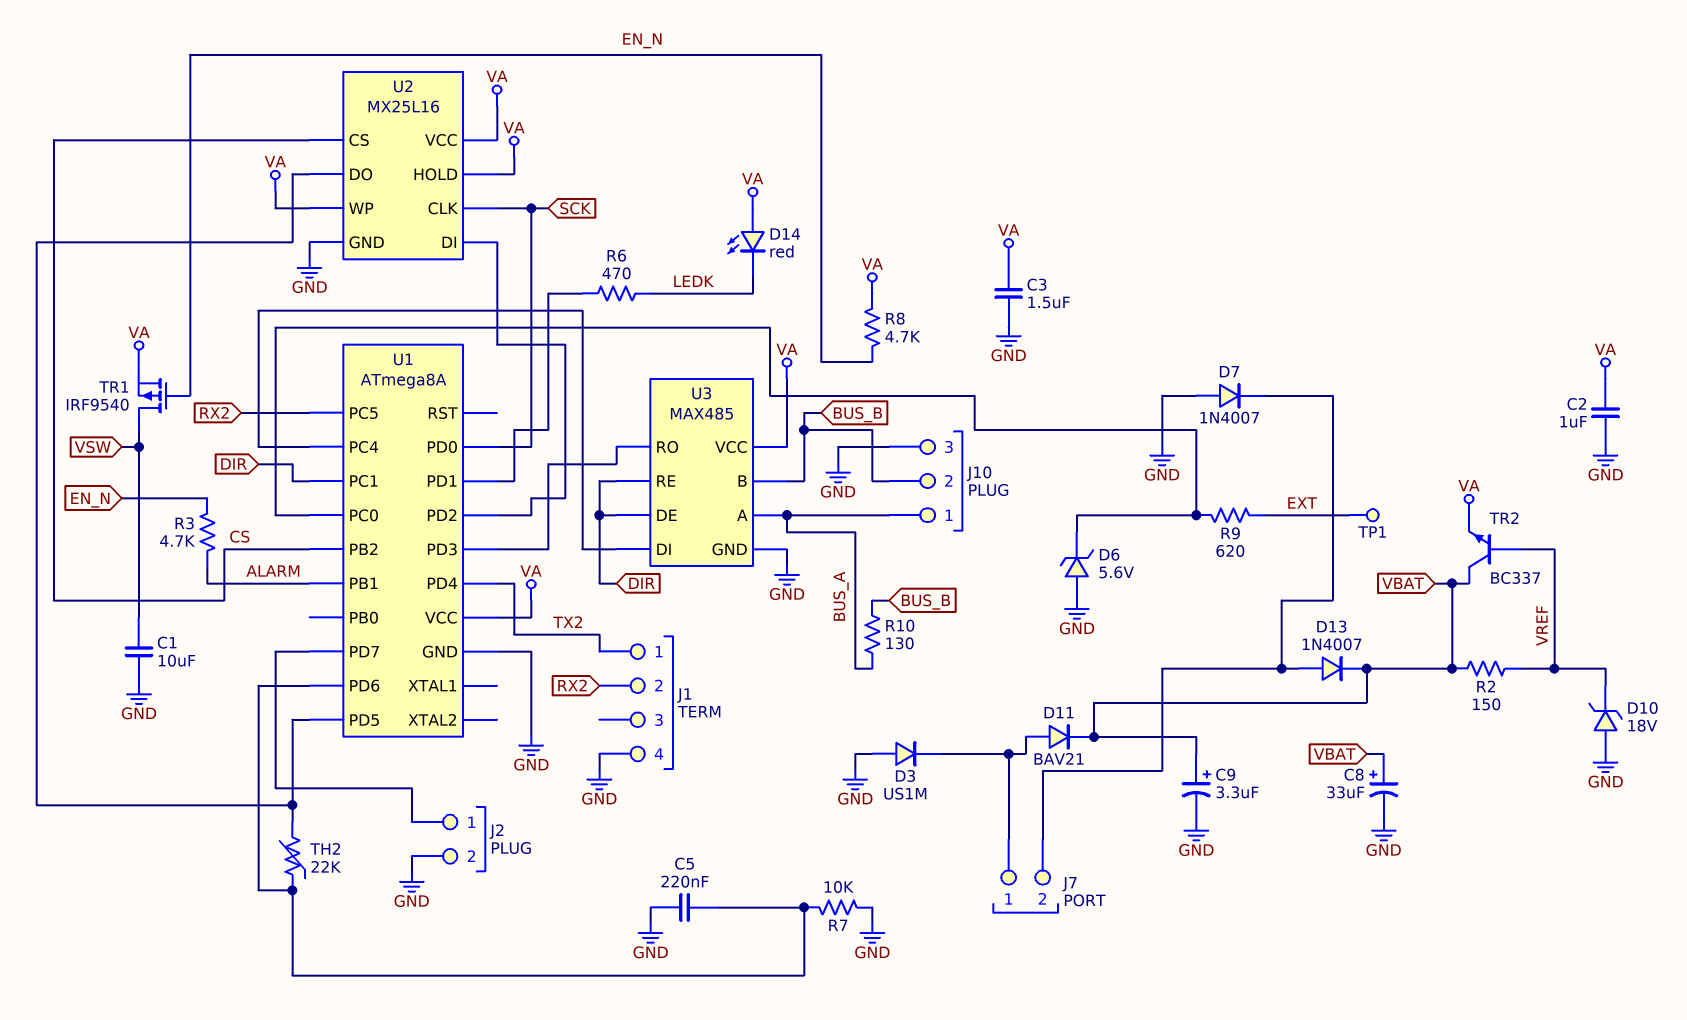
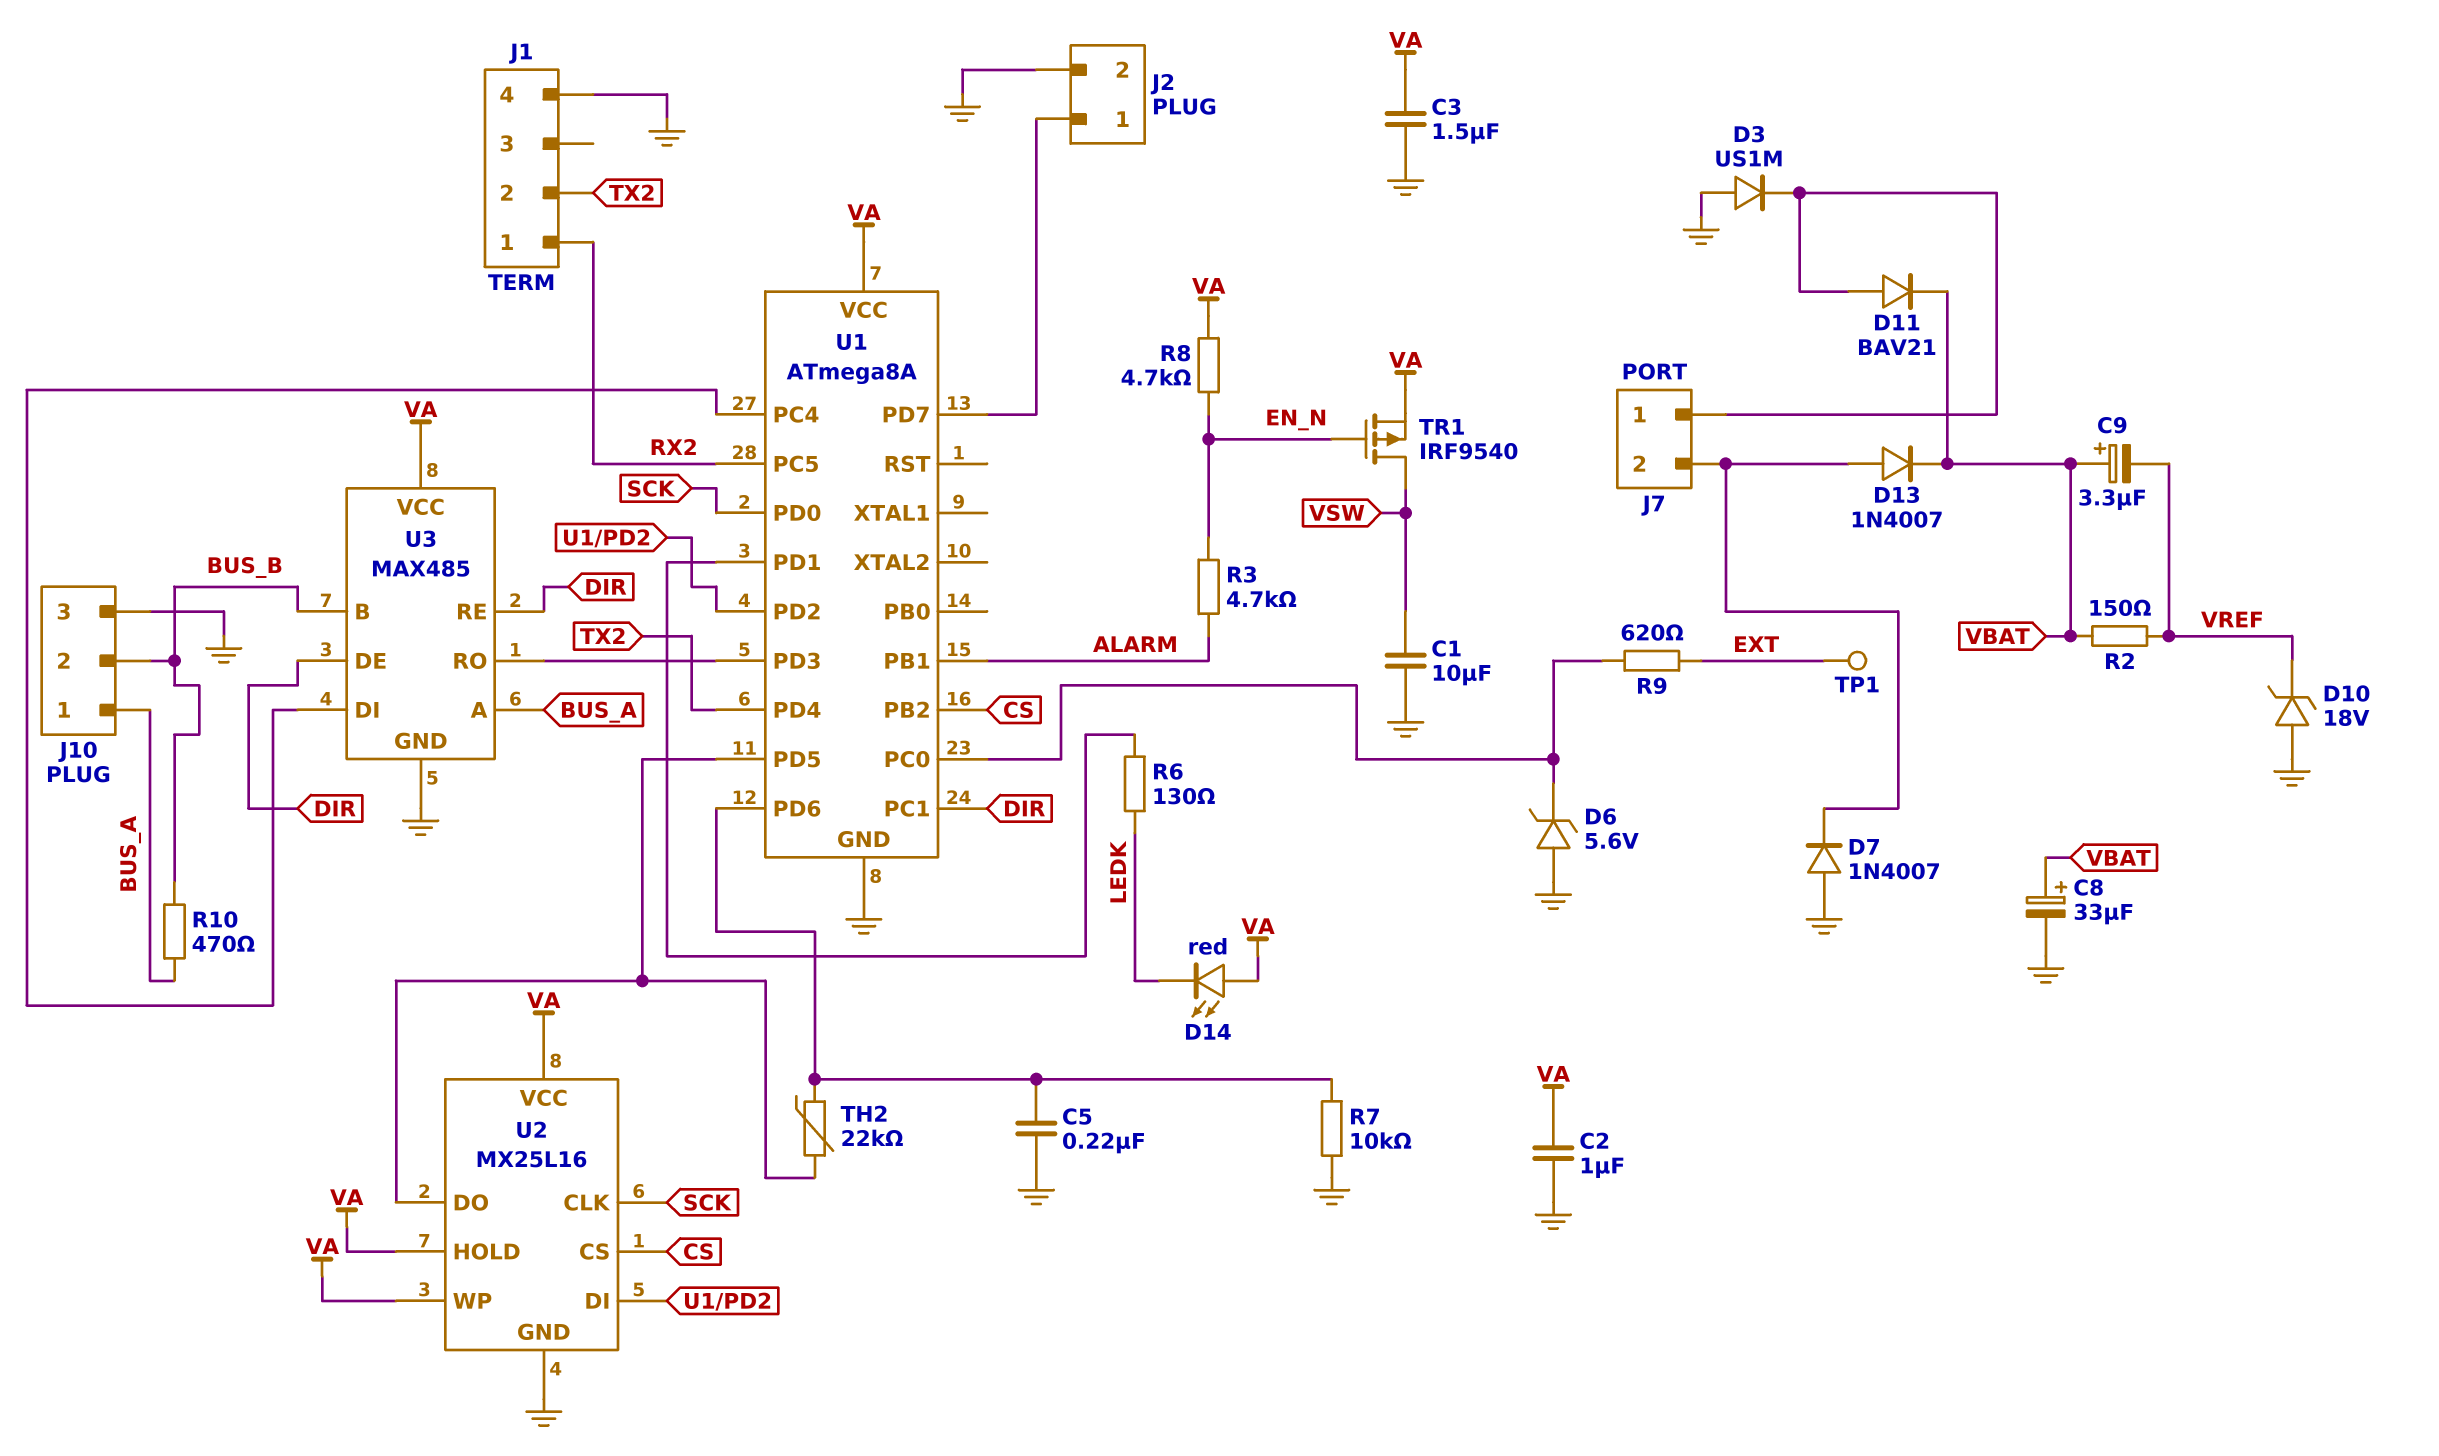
C9: 3.3uF (plus VBAT, minus GND) -> 3.3uF (plus VBAT, minus VREF)
J1 pin 1: TX2 -> RX2
J1 pin 2: RX2 -> TX2
R6: 470 (LEDK, U1/PD1) -> 130 (LEDK, U1/PD1)
R10: 130 (BUS_A, BUS_B) -> 470 (BUS_A, BUS_B)
TR2: NPN BC337 (B VREF, C VBAT, E VA) -> none

